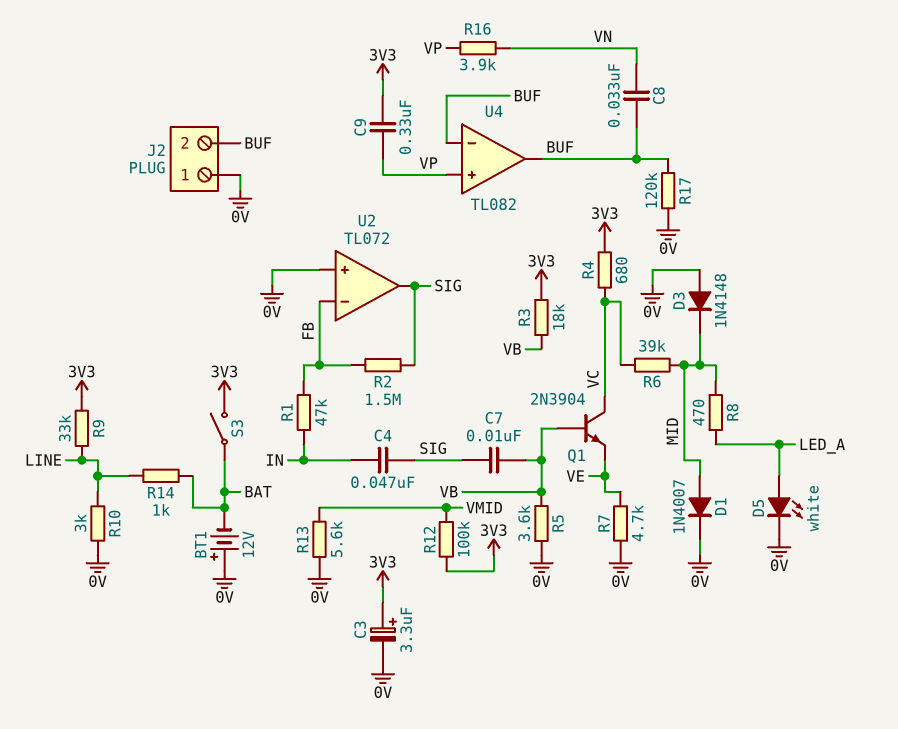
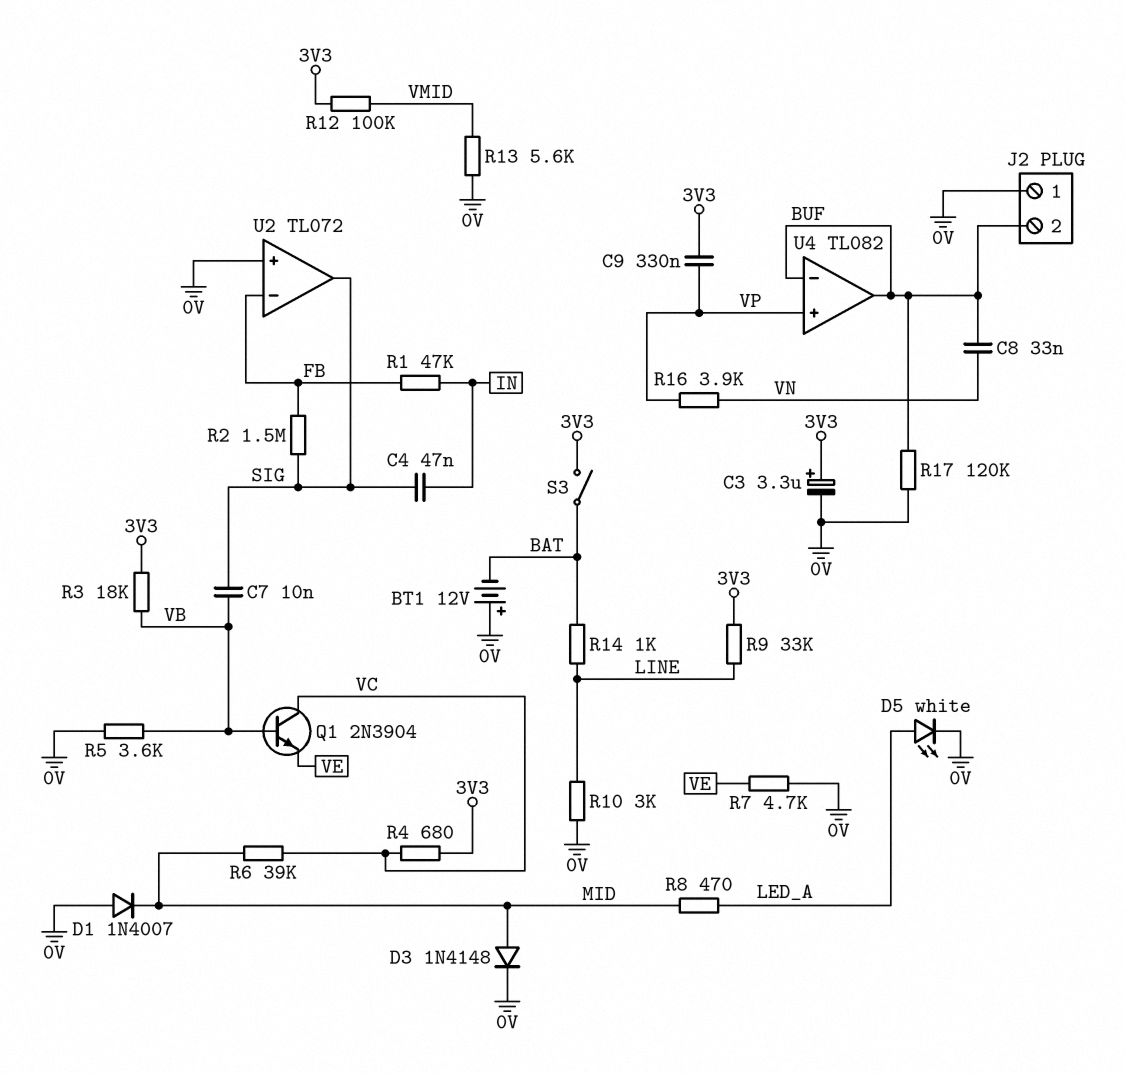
D1: diode 1N4007 (A MID, K 0V) -> diode 1N4007 (A 0V, K MID)
D3: diode 1N4148 (A 0V, K MID) -> diode 1N4148 (A MID, K 0V)

